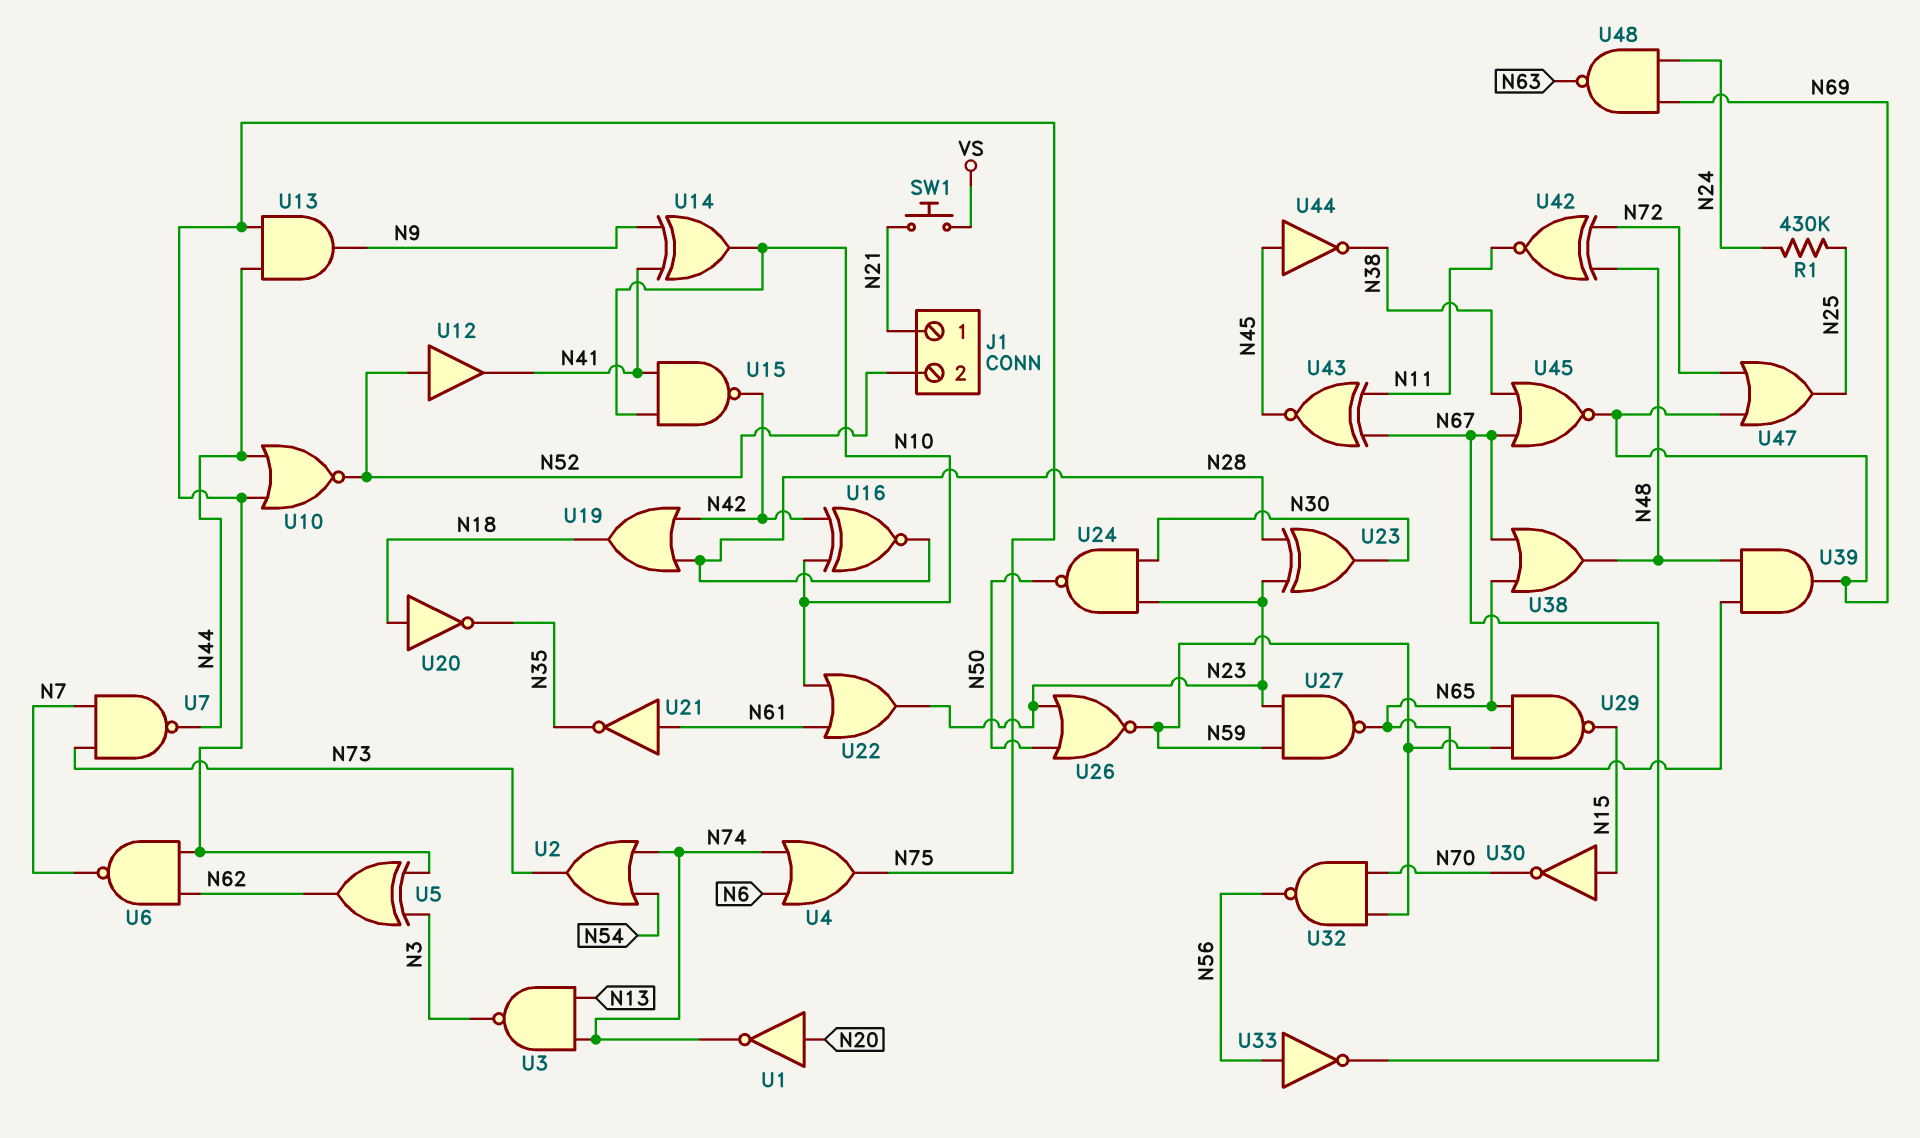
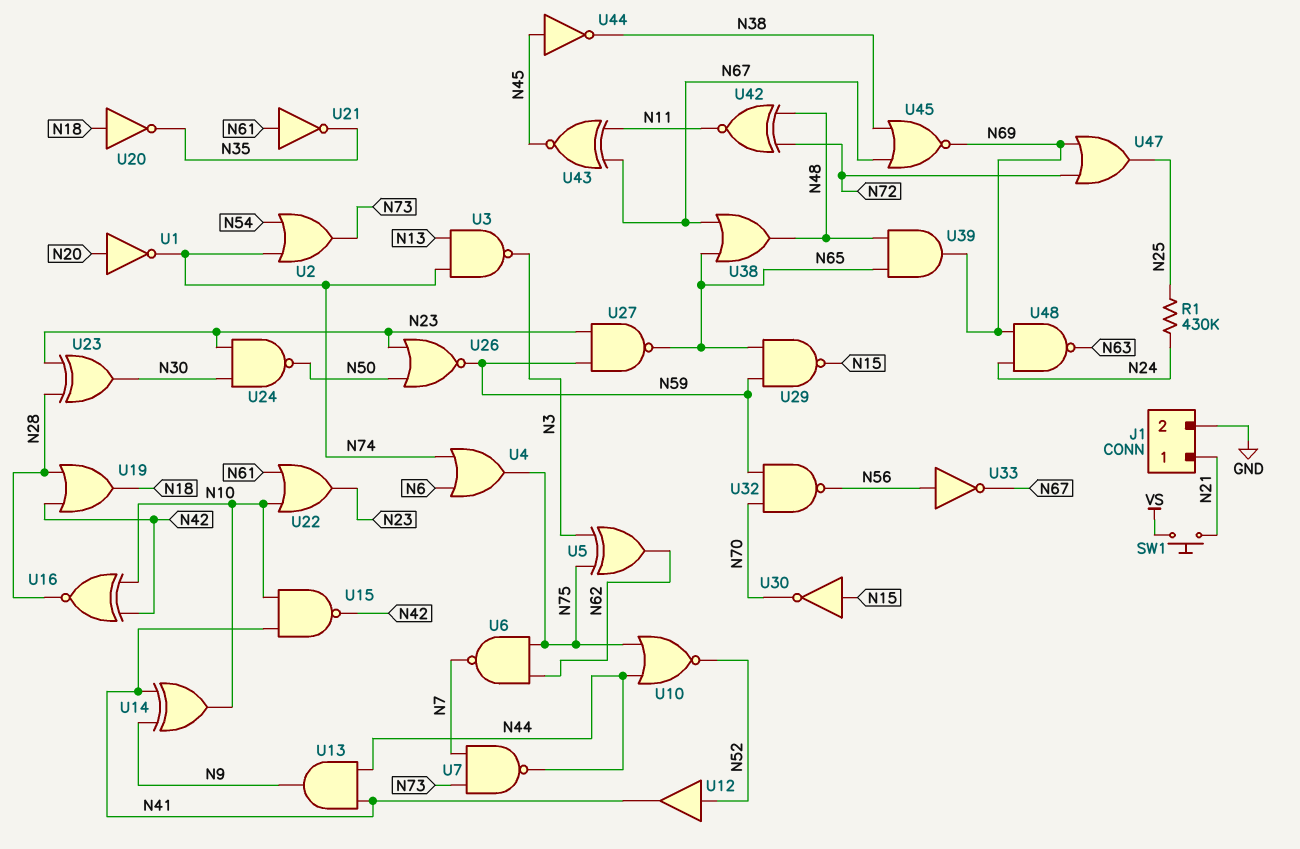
J1 pin 2: N52 -> GND
U13: AND (in N44, in N75, out N9) -> AND (in N41, in N44, out N9)

